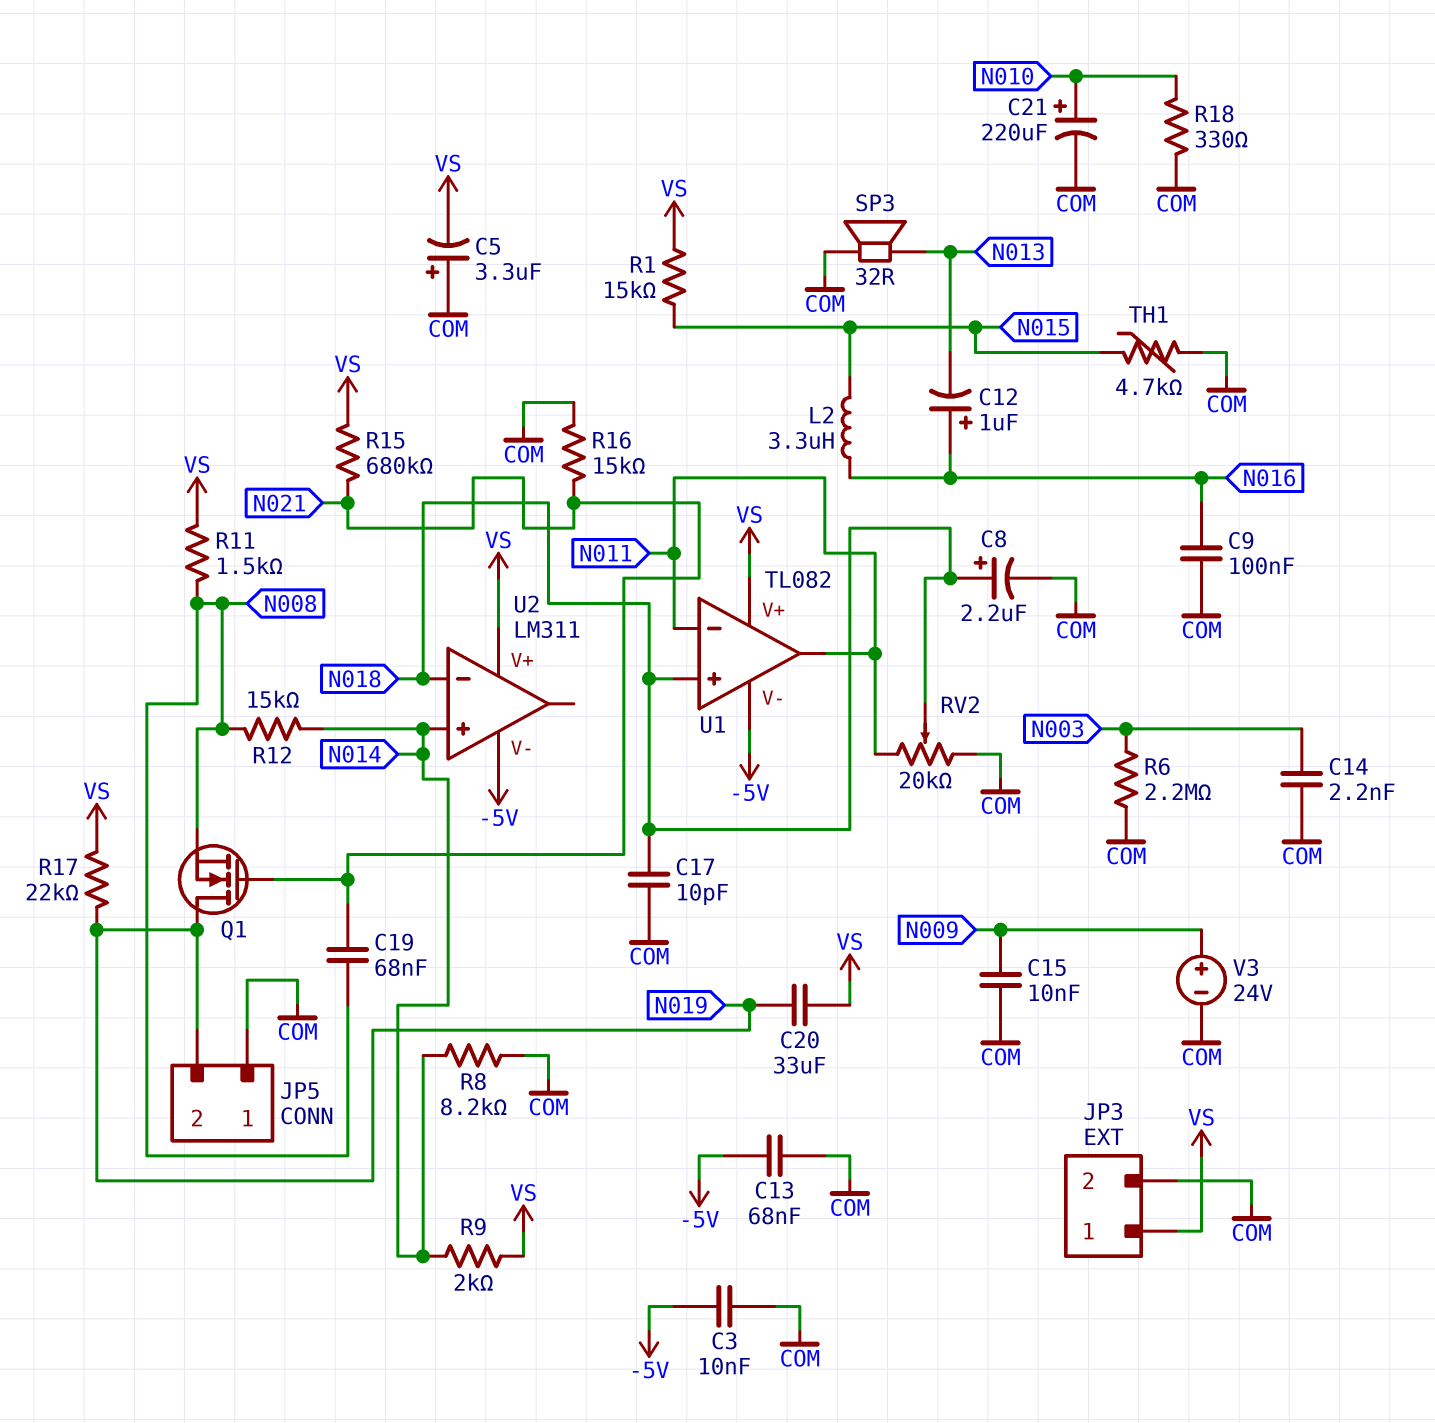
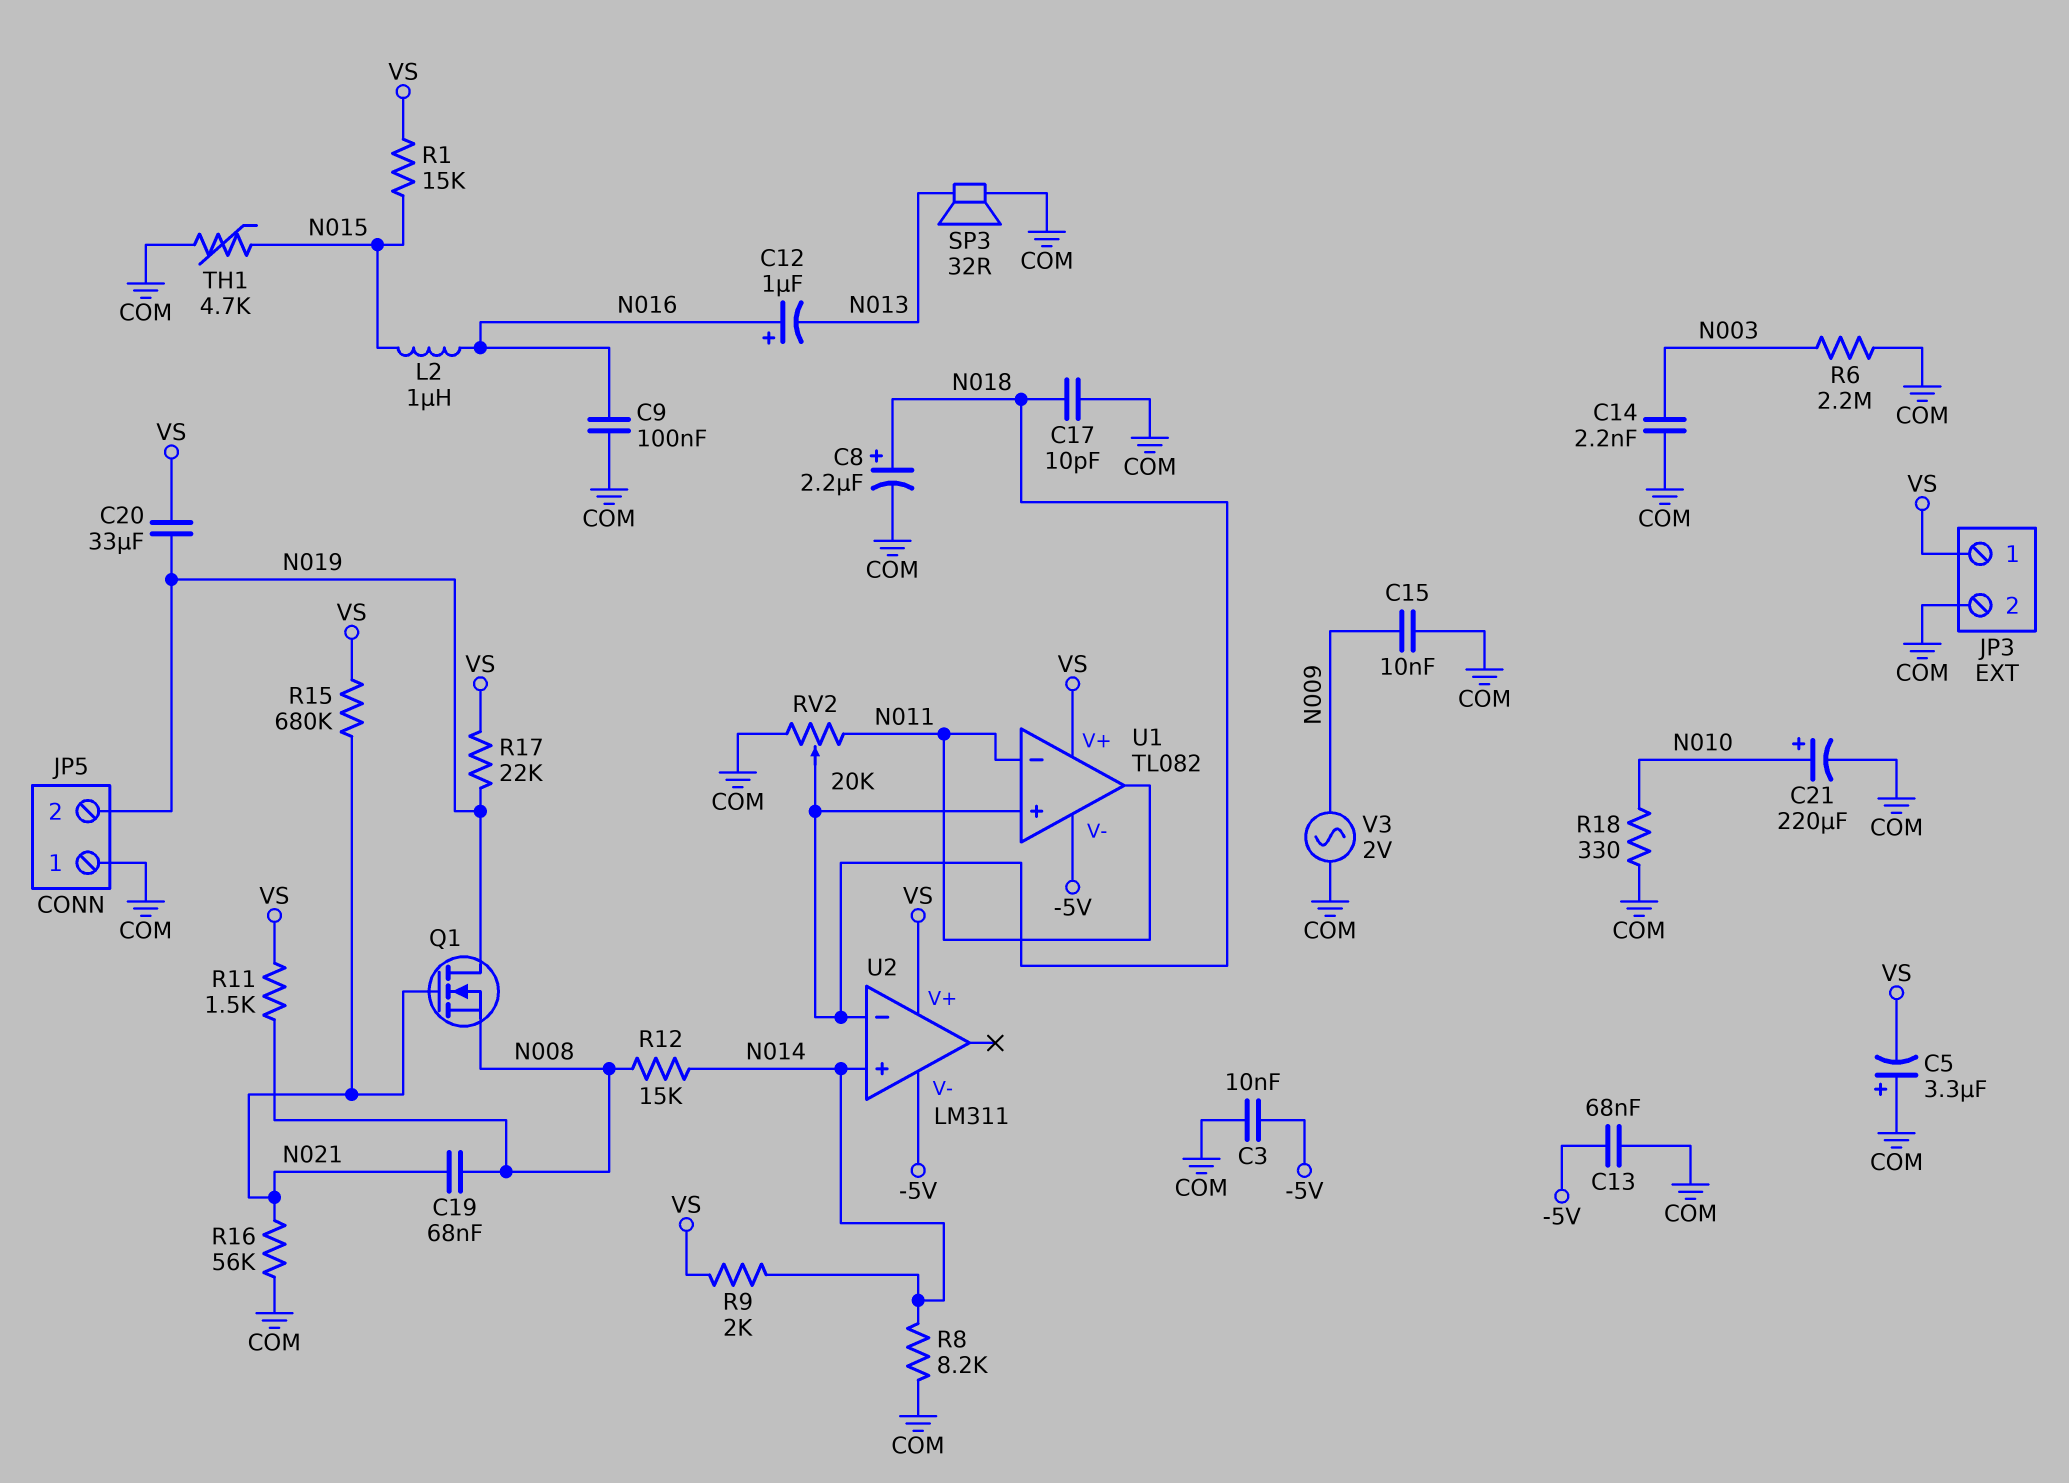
L2: 3.3uH (N015, N016) -> 1uH (N015, N016)
R16: 15k (COM, N021) -> 56k (COM, N021)
V3: 24V (plus N009, minus COM) -> AC 2V (COM, N009)

